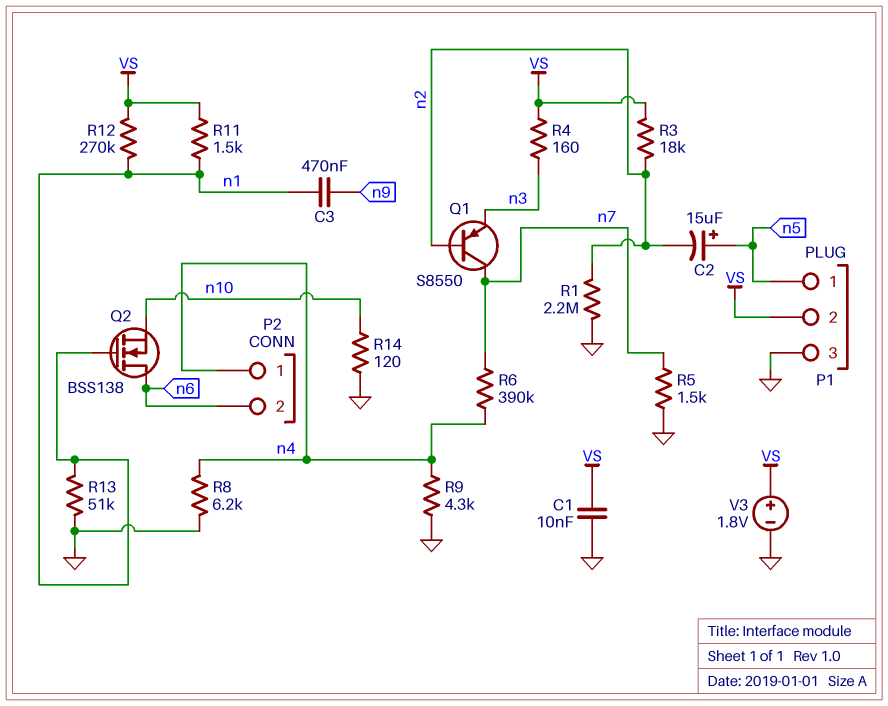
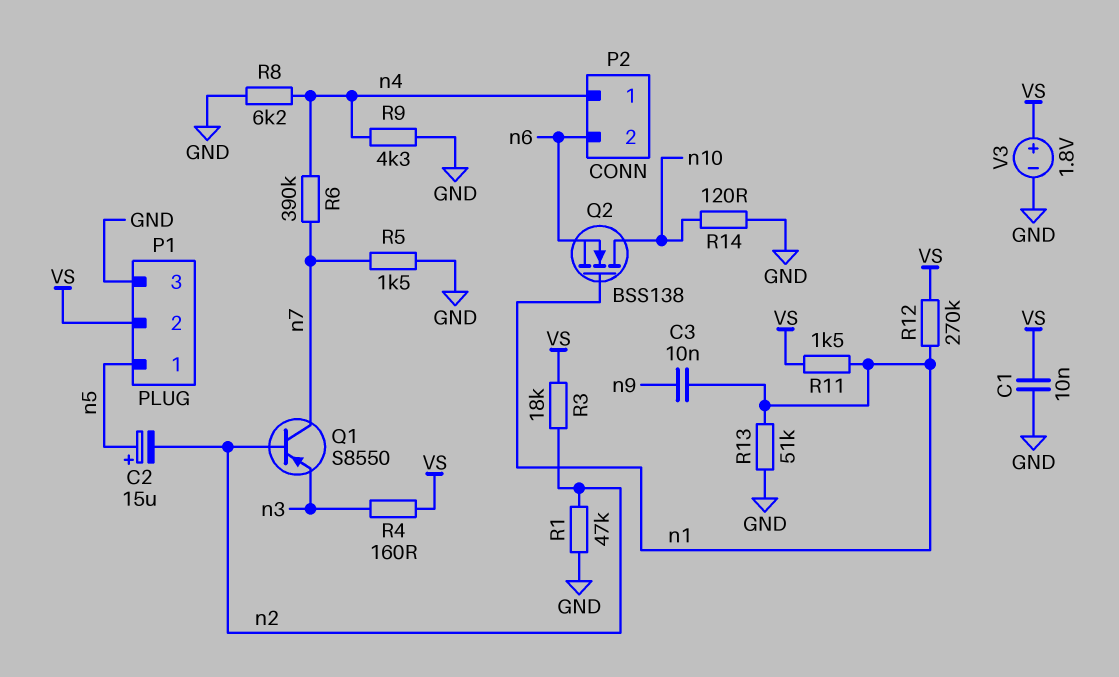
C3: 470nF (n1, n9) -> 10nF (n1, n9)
Q2: NMOS BSS138 (G n1, D n6, S n10) -> NMOS BSS138 (G n1, D n10, S n6)
R1: 2.2M (GND, n2) -> 47k (GND, n2)

